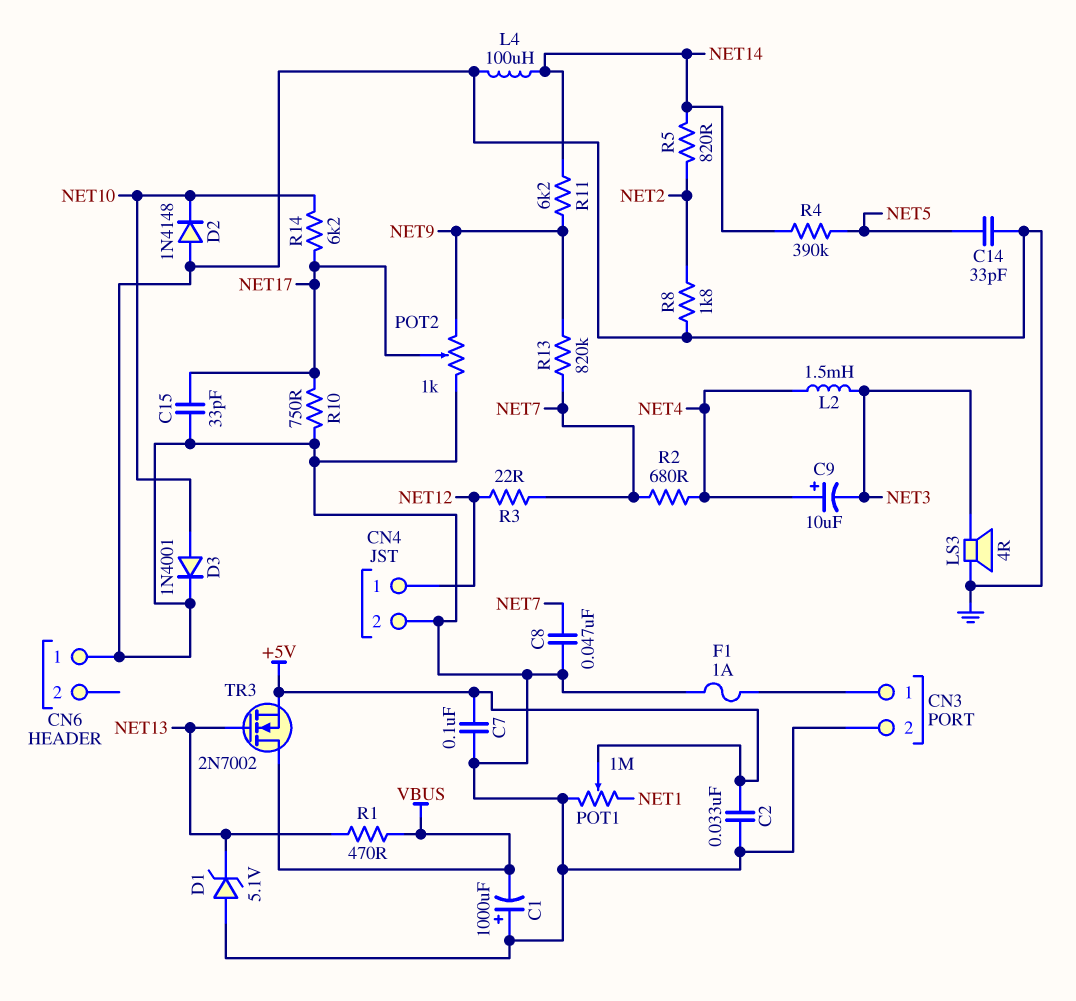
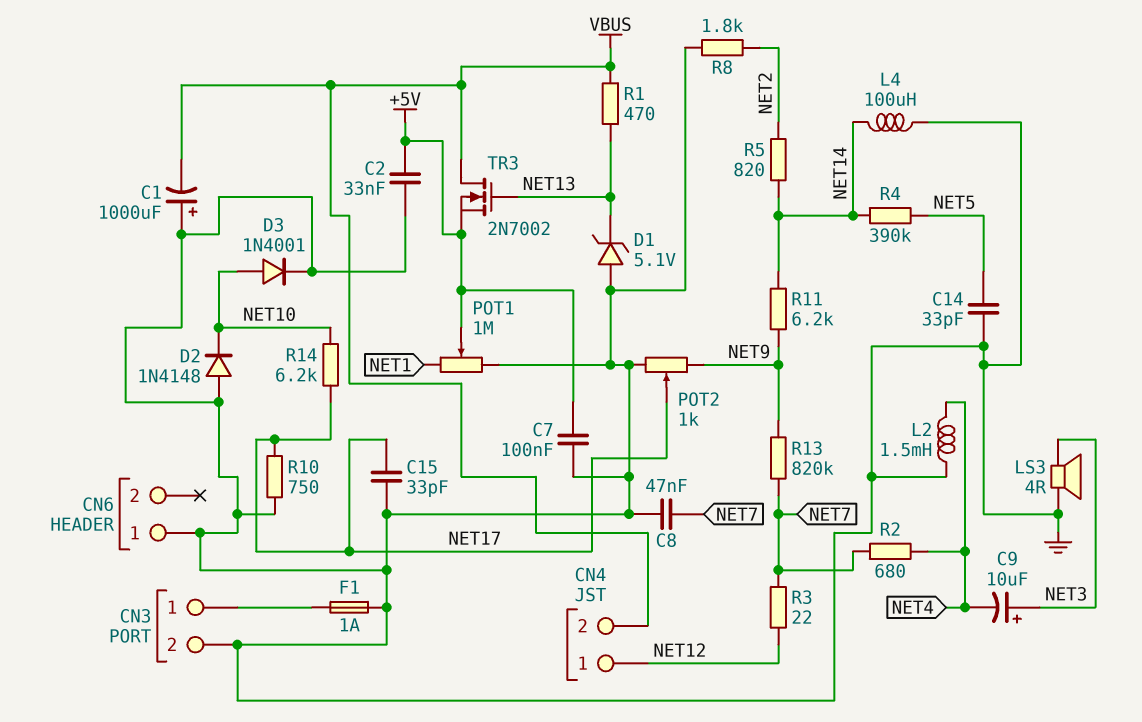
C9: 10uF (plus NET4, minus NET3) -> 10uF (plus NET3, minus NET4)
CN4 pin 2: GND -> VBUS
L2: 1.5mH (NET3, NET4) -> 1.5mH (GND, NET4)

